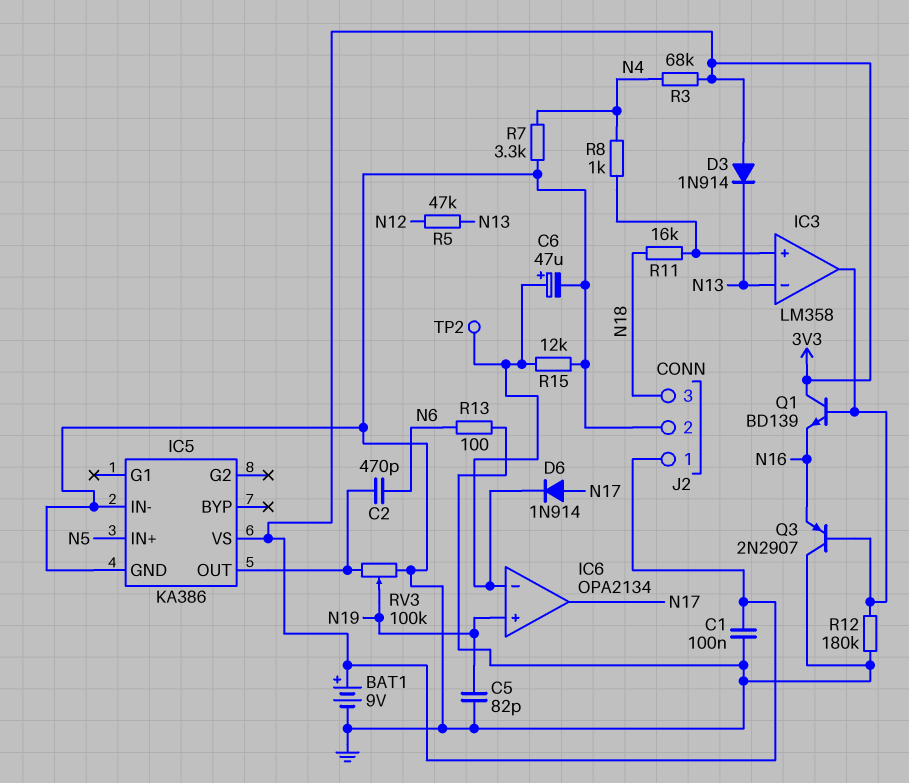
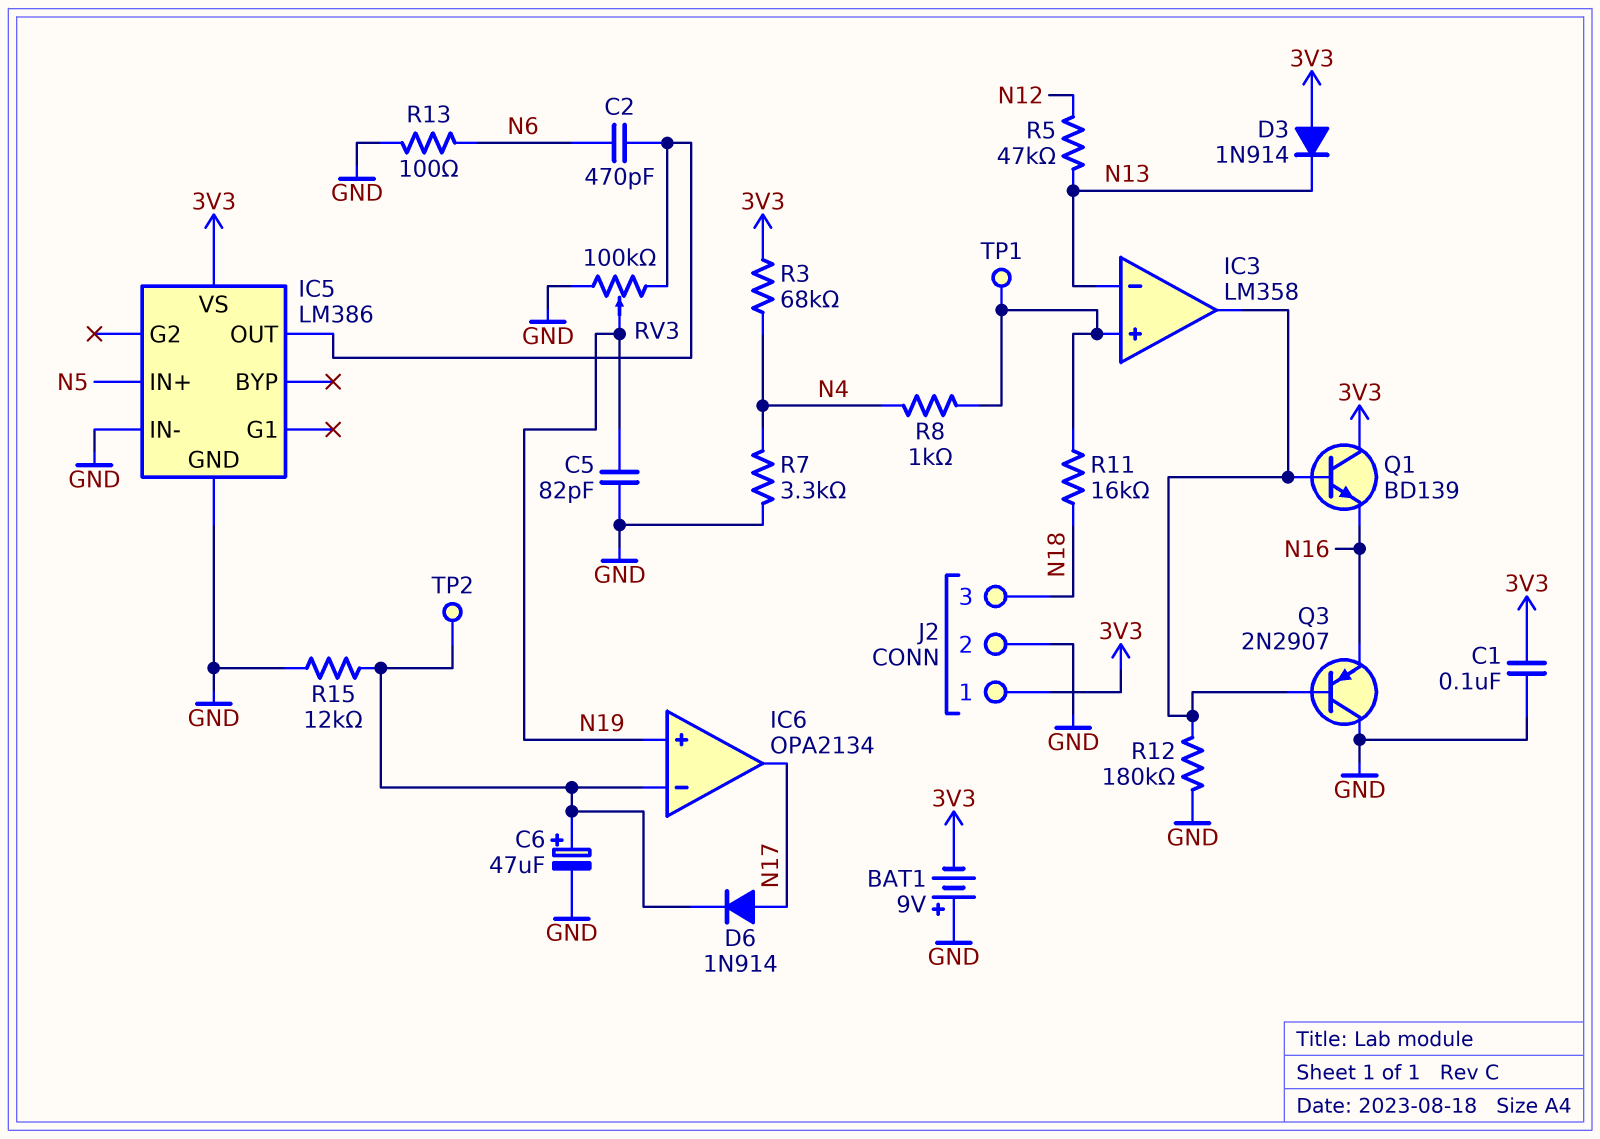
BAT1: 9V (plus 3V3, minus GND) -> 9V (plus GND, minus 3V3)
IC5: KA386 -> LM386
TP1: none -> test point (IC3/in+)

